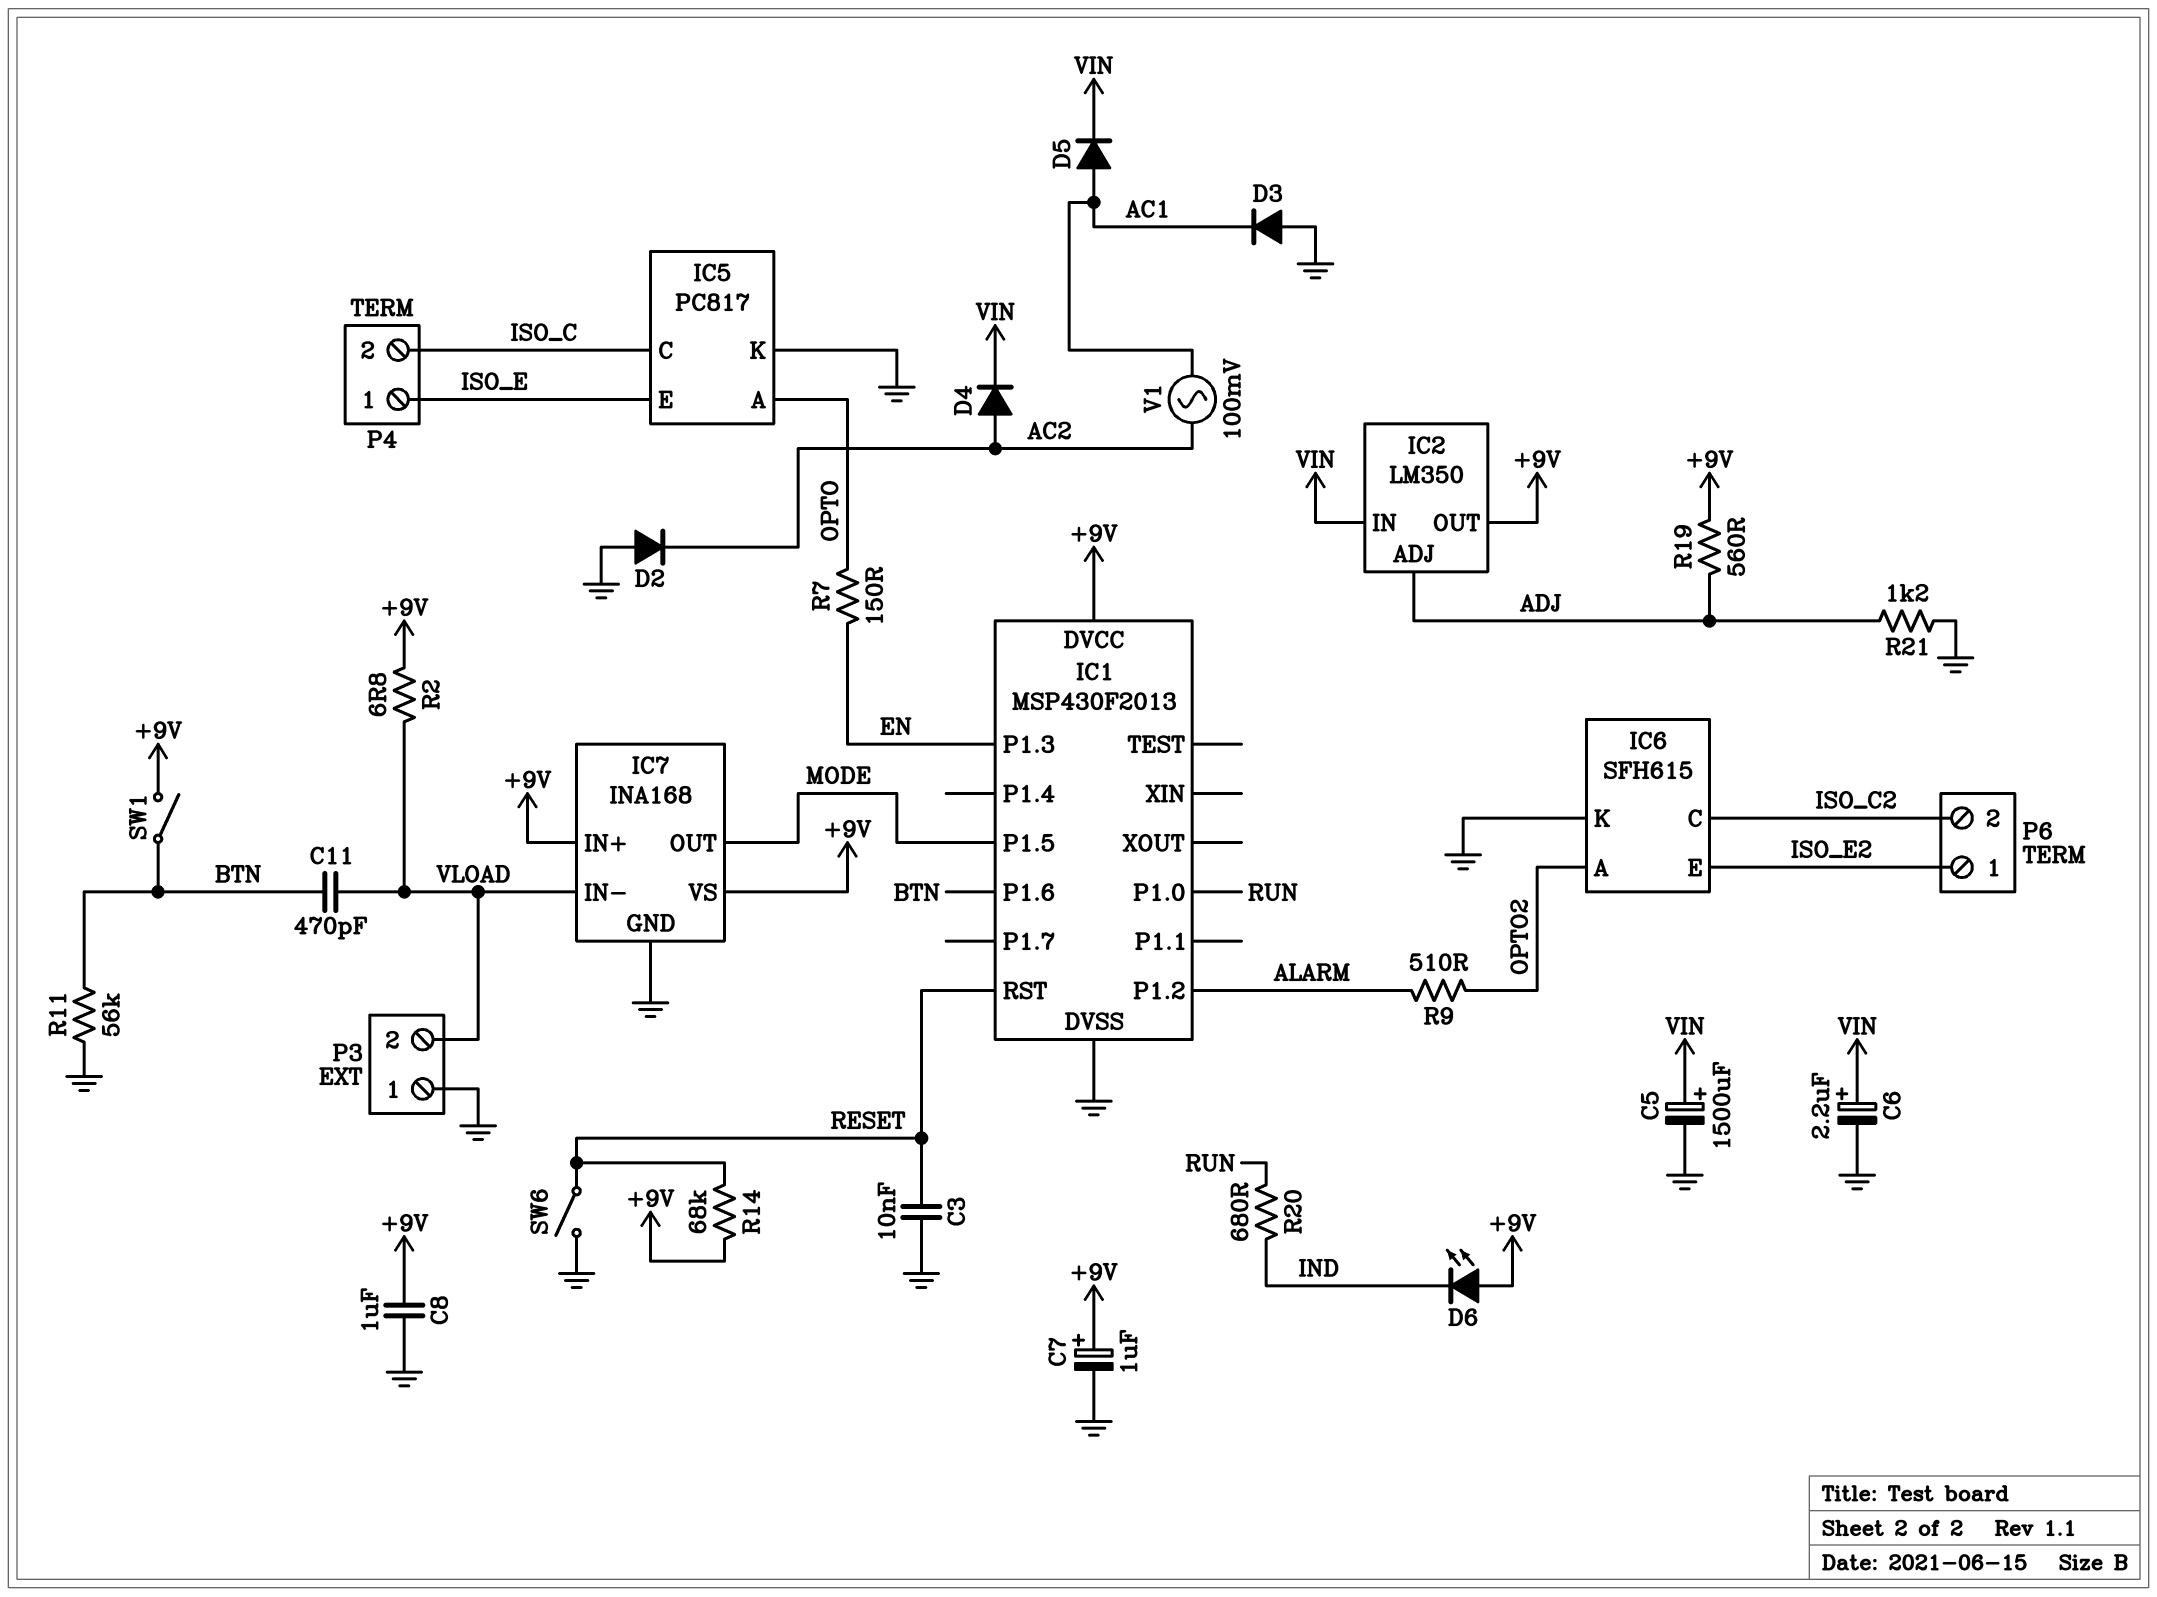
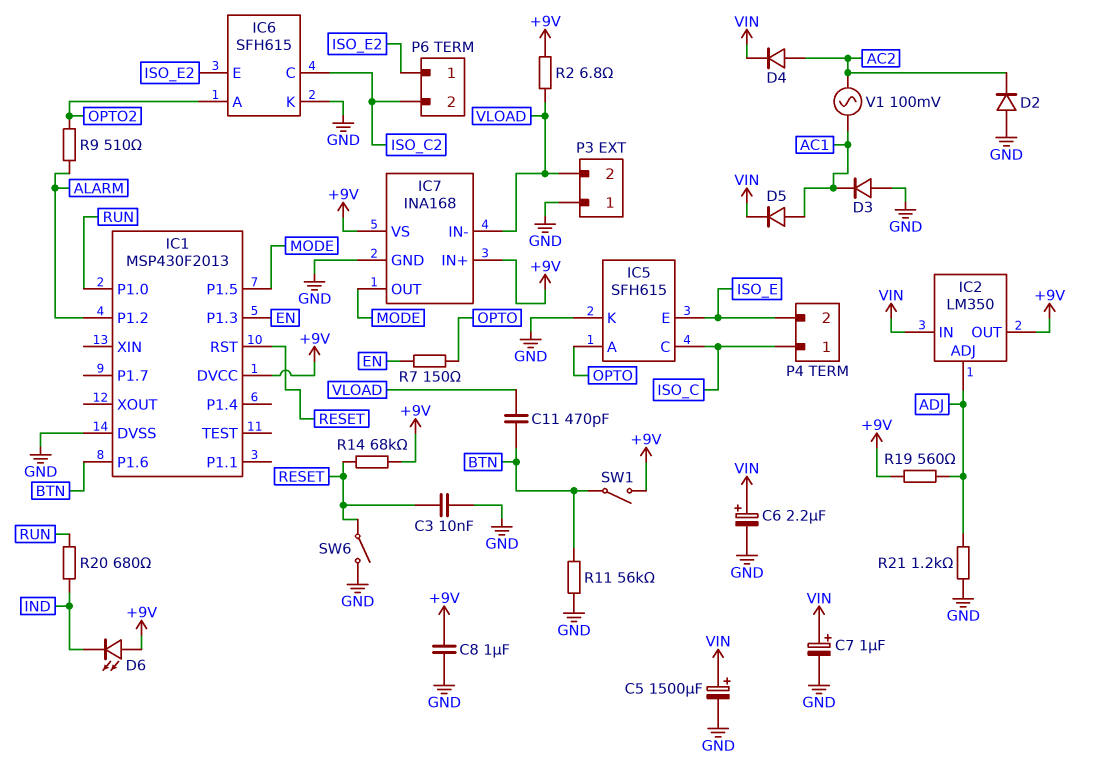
C7: 1uF (plus +9V, minus GND) -> 1uF (plus VIN, minus GND)
IC5: PC817 -> SFH615
P4 pin 1: ISO_E -> ISO_C
P4 pin 2: ISO_C -> ISO_E

